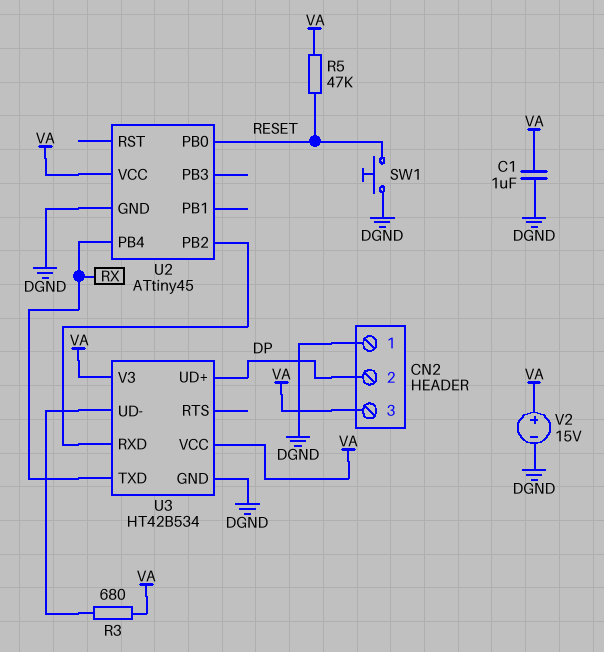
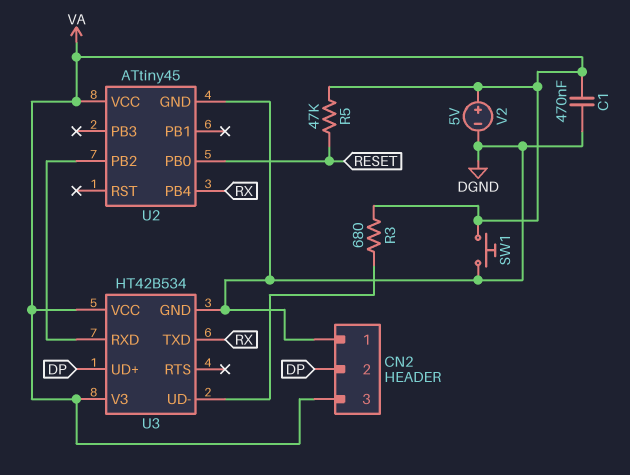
C1: 1uF (DGND, VA) -> 470nF (DGND, VA)
SW1: button (DGND, RESET) -> button (DGND, VA)
V2: 15V (plus VA, minus DGND) -> 5V (plus VA, minus DGND)

